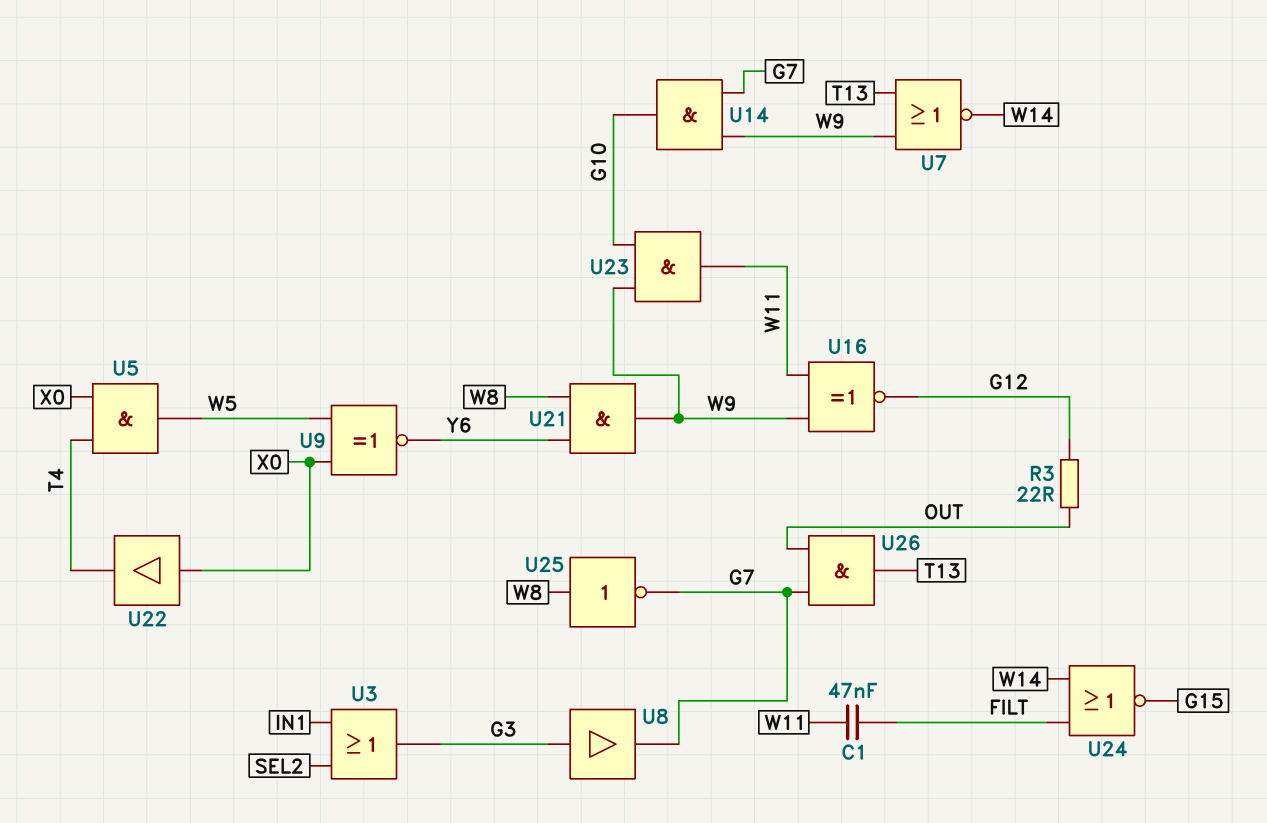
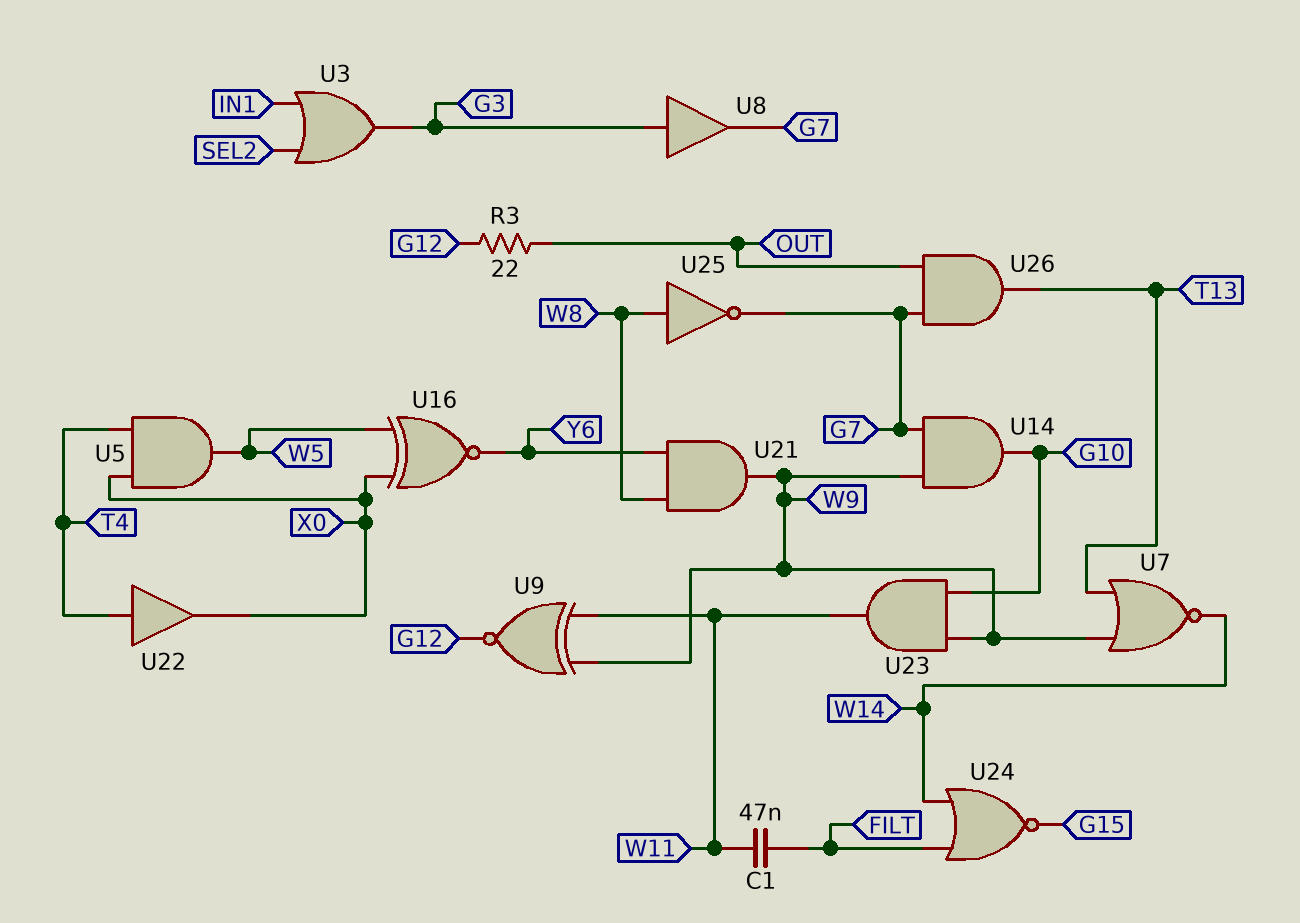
U9: XNOR (in W5, in X0, out Y6) -> XNOR (in W9, in W11, out G12)
U16: XNOR (in W9, in W11, out G12) -> XNOR (in W5, in X0, out Y6)
U22: buffer (in X0, out T4) -> buffer (in T4, out X0)

